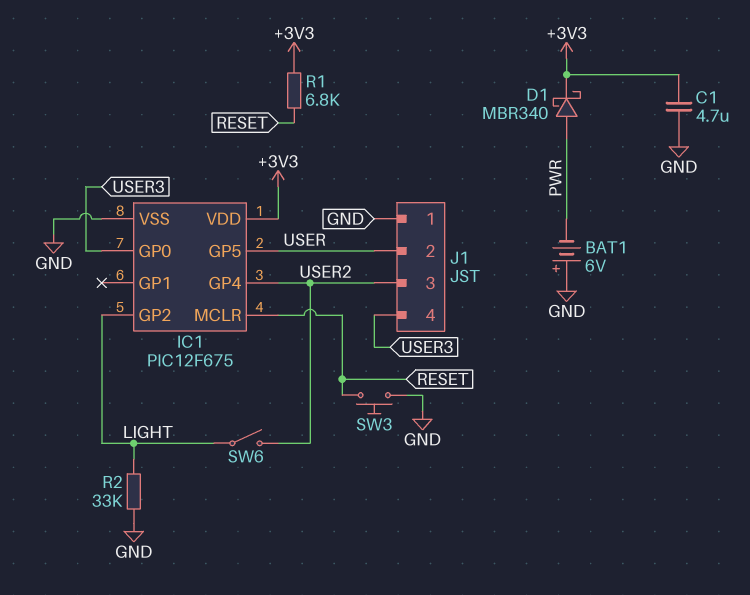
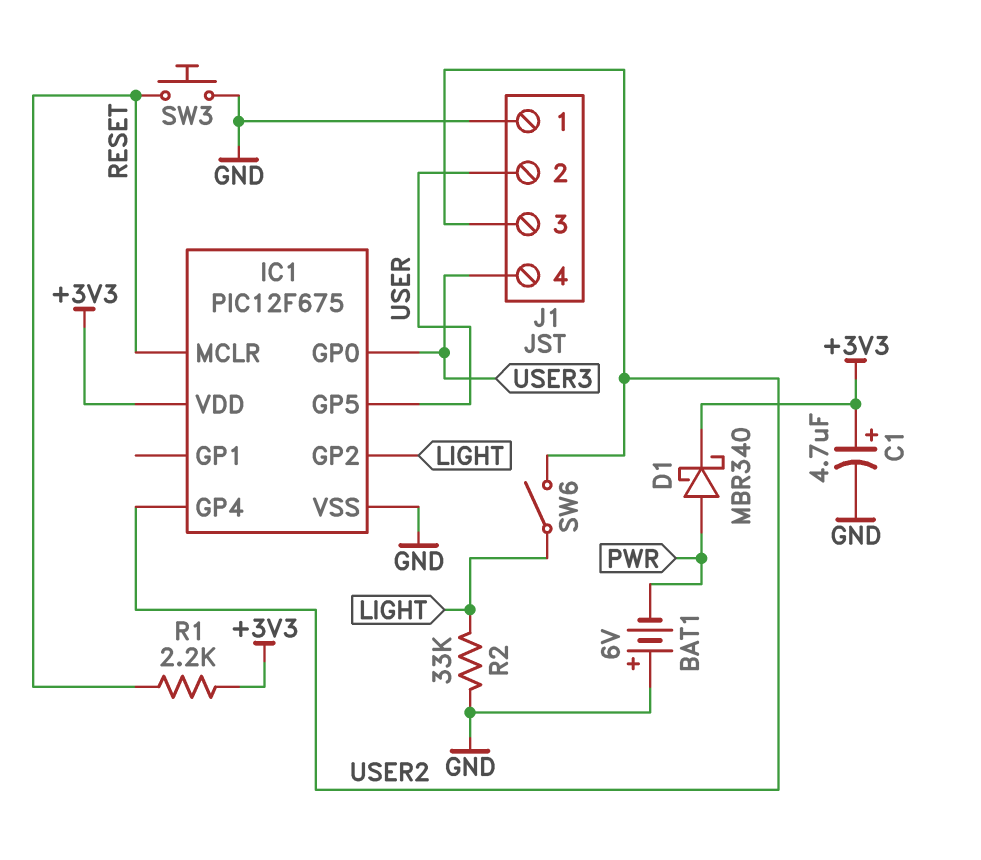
C1: 4.7uF (+3V3, GND) -> 4.7uF (plus +3V3, minus GND)
R1: 6.8k (+3V3, RESET) -> 2.2k (+3V3, RESET)

